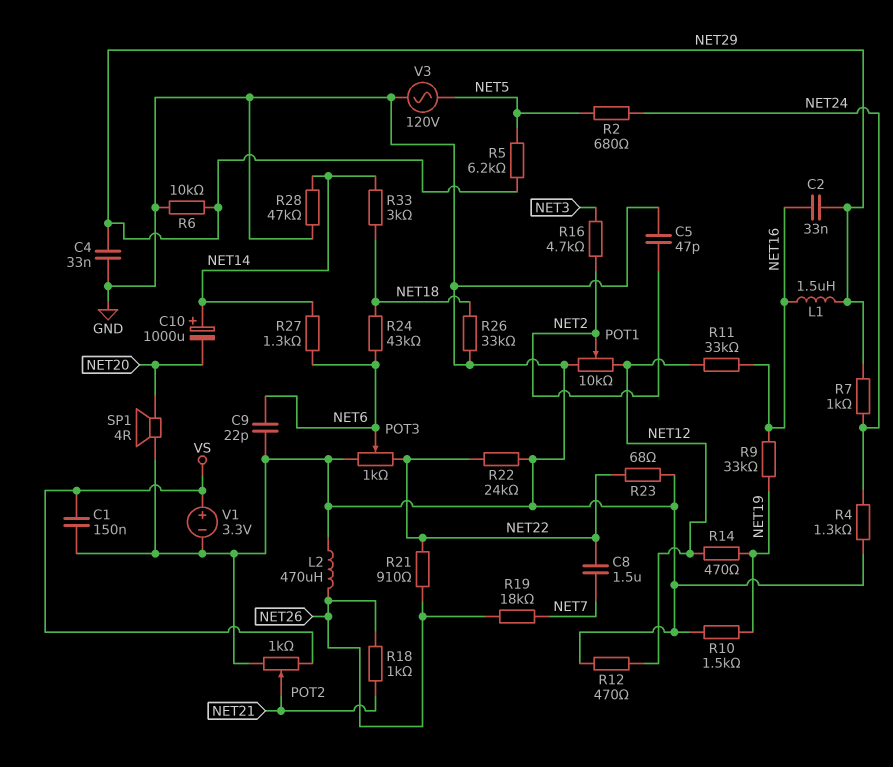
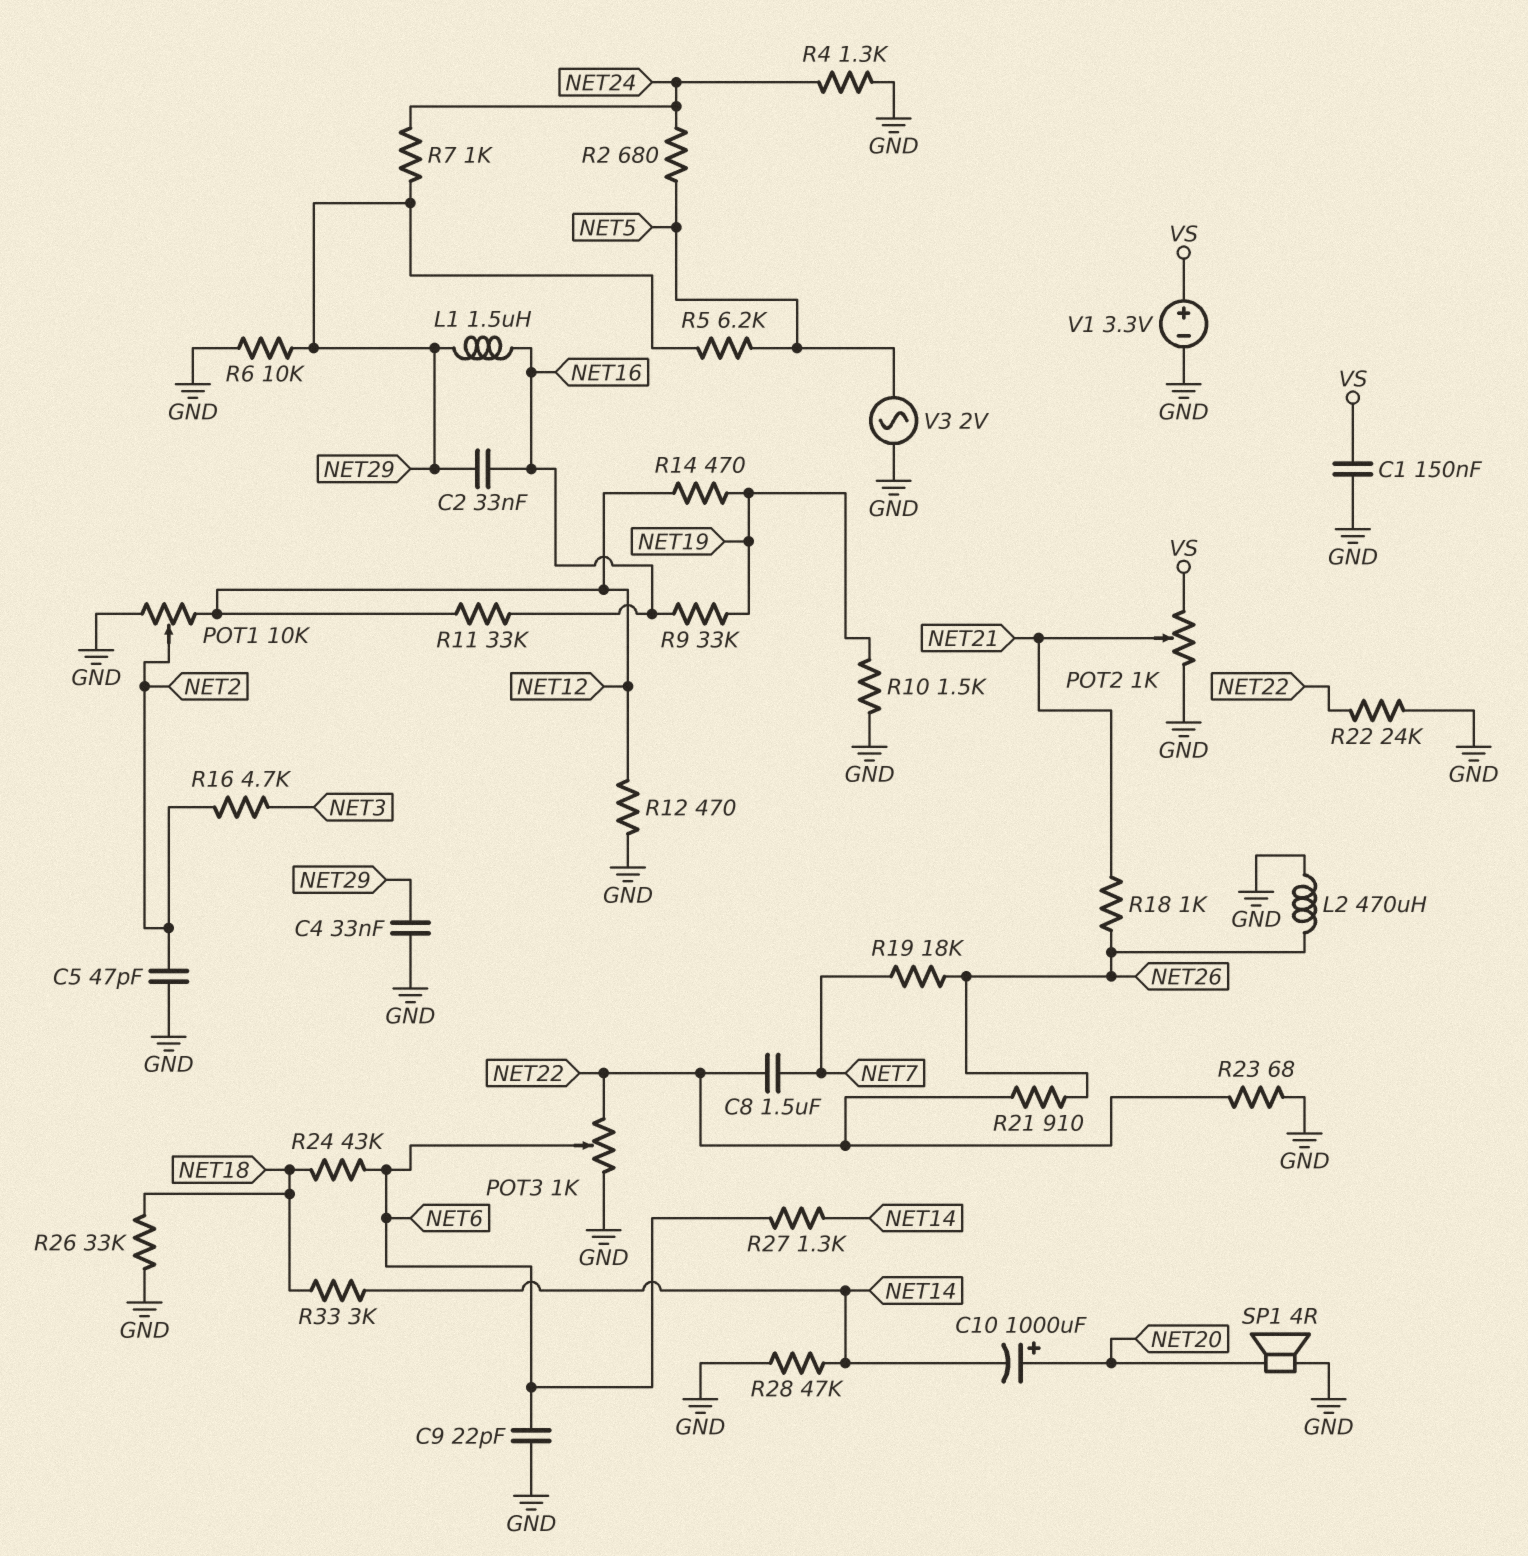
C10: 1000uF (plus NET14, minus NET20) -> 1000uF (plus NET20, minus NET14)
V3: AC 120V (GND, NET5) -> AC 2V (GND, NET5)

